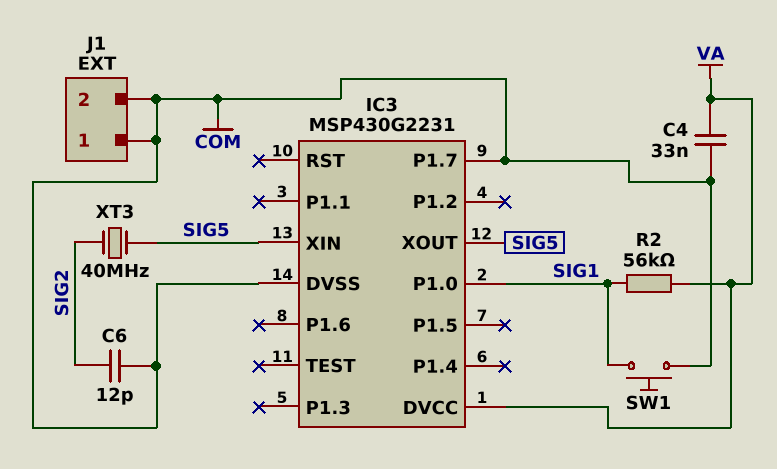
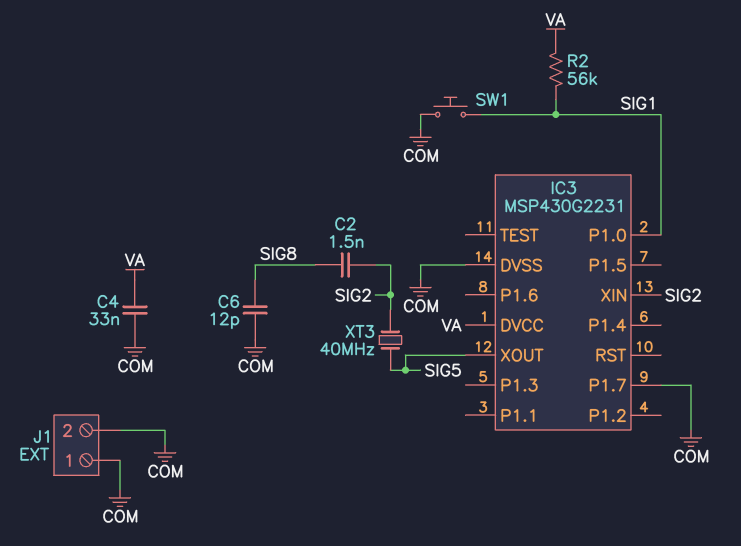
C2: none -> 1.5nF (SIG2, SIG8)
C6: 12pF (COM, SIG2) -> 12pF (COM, SIG8)
IC3 pin XIN: SIG5 -> SIG2

